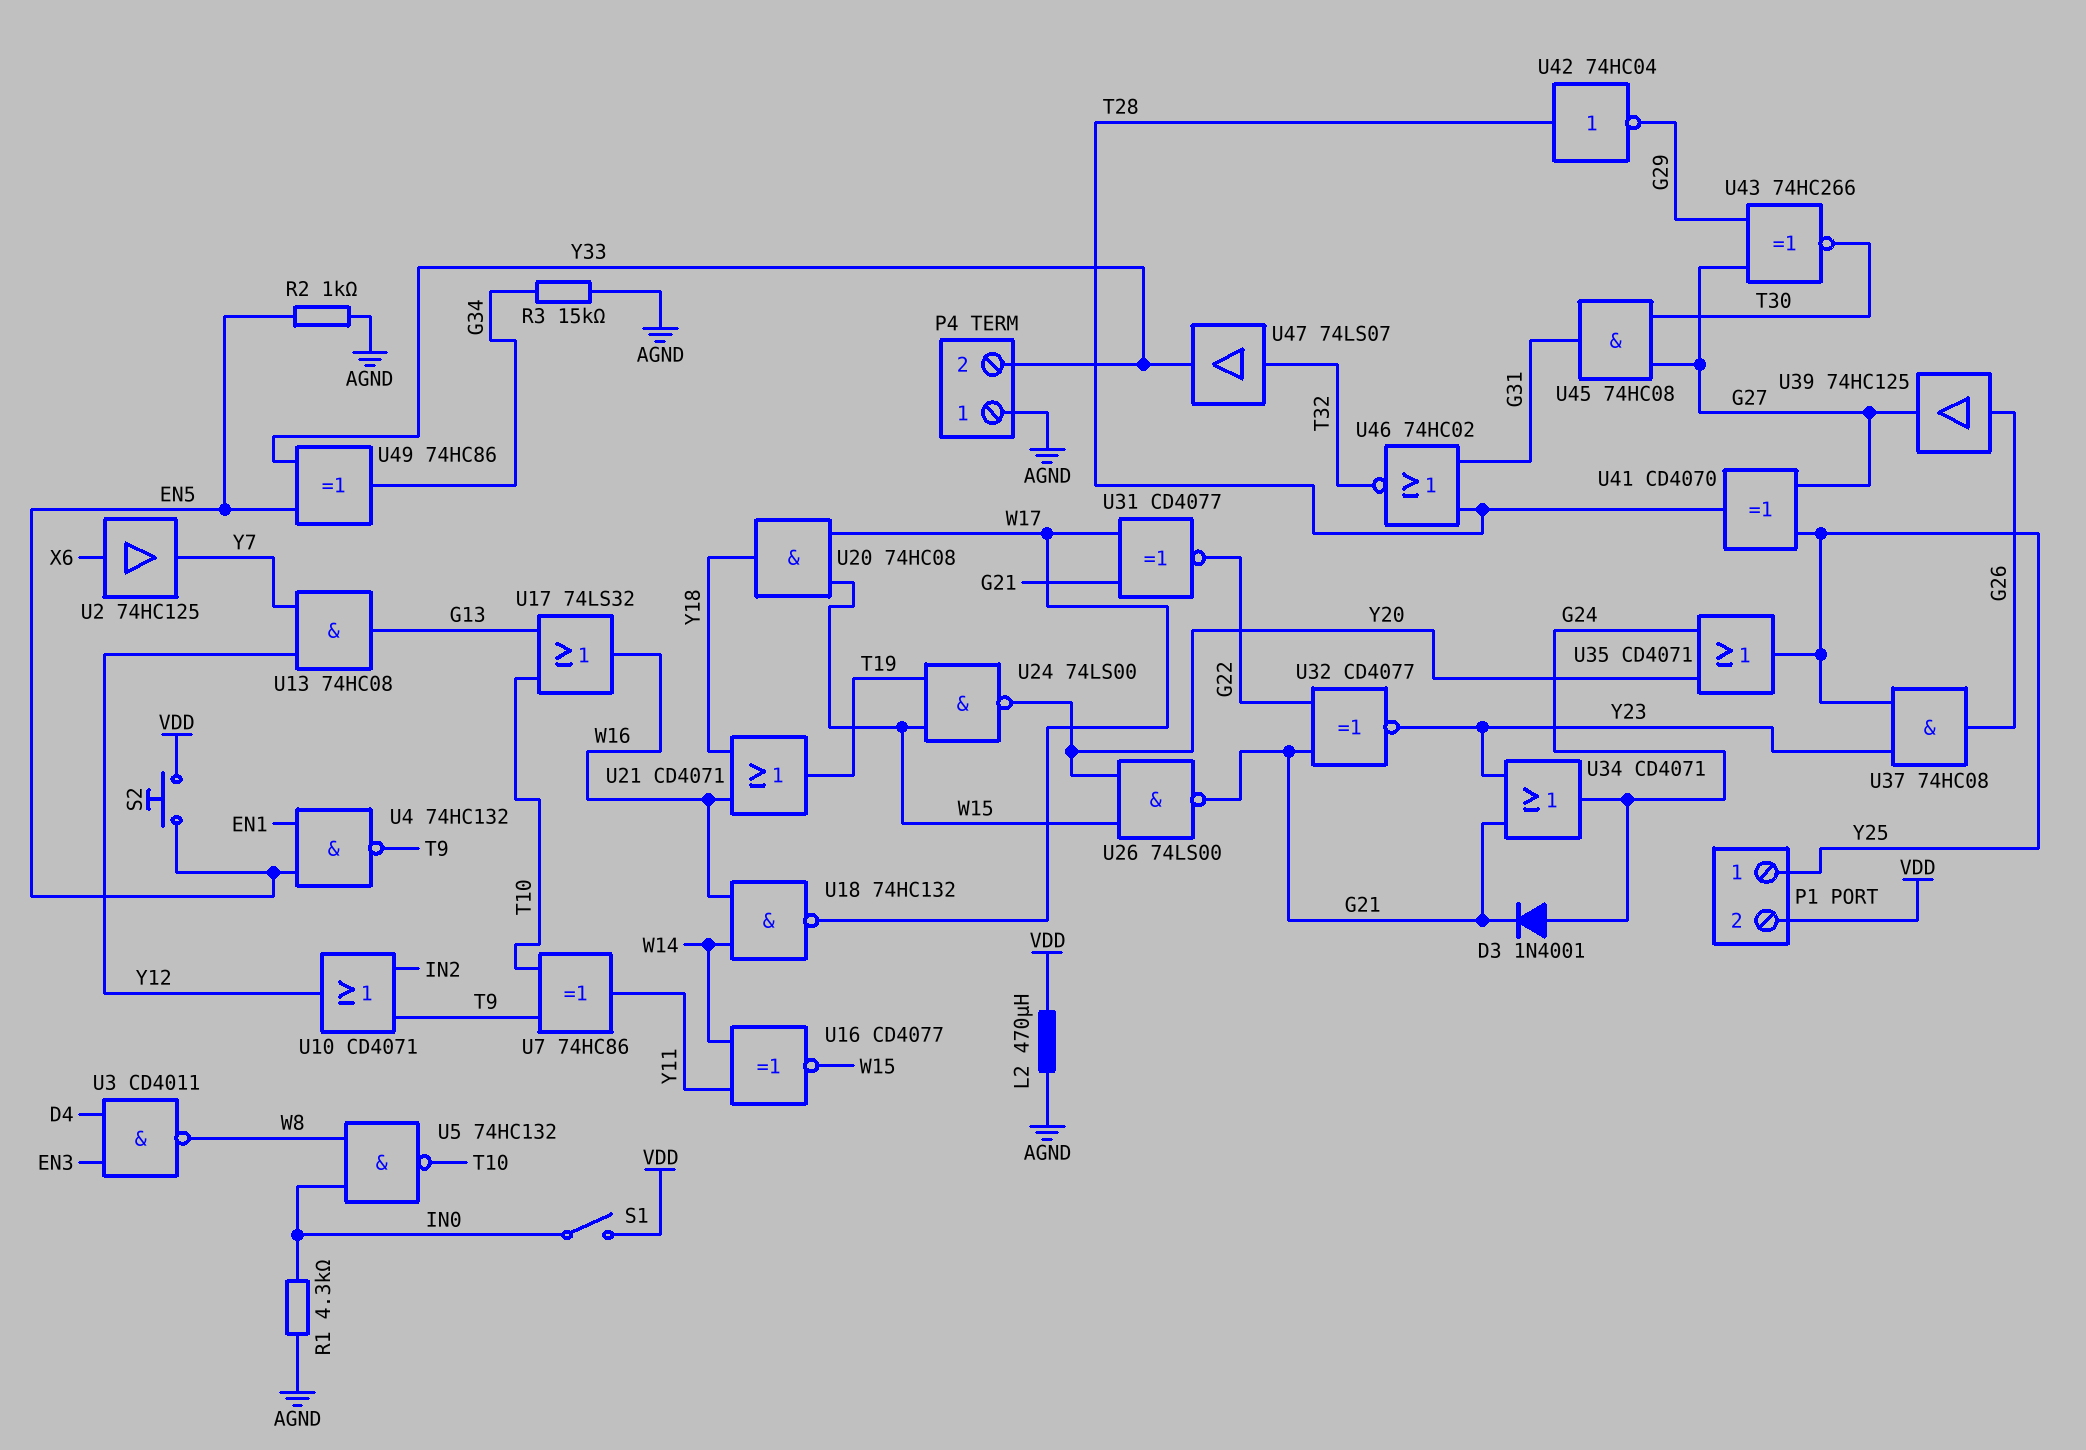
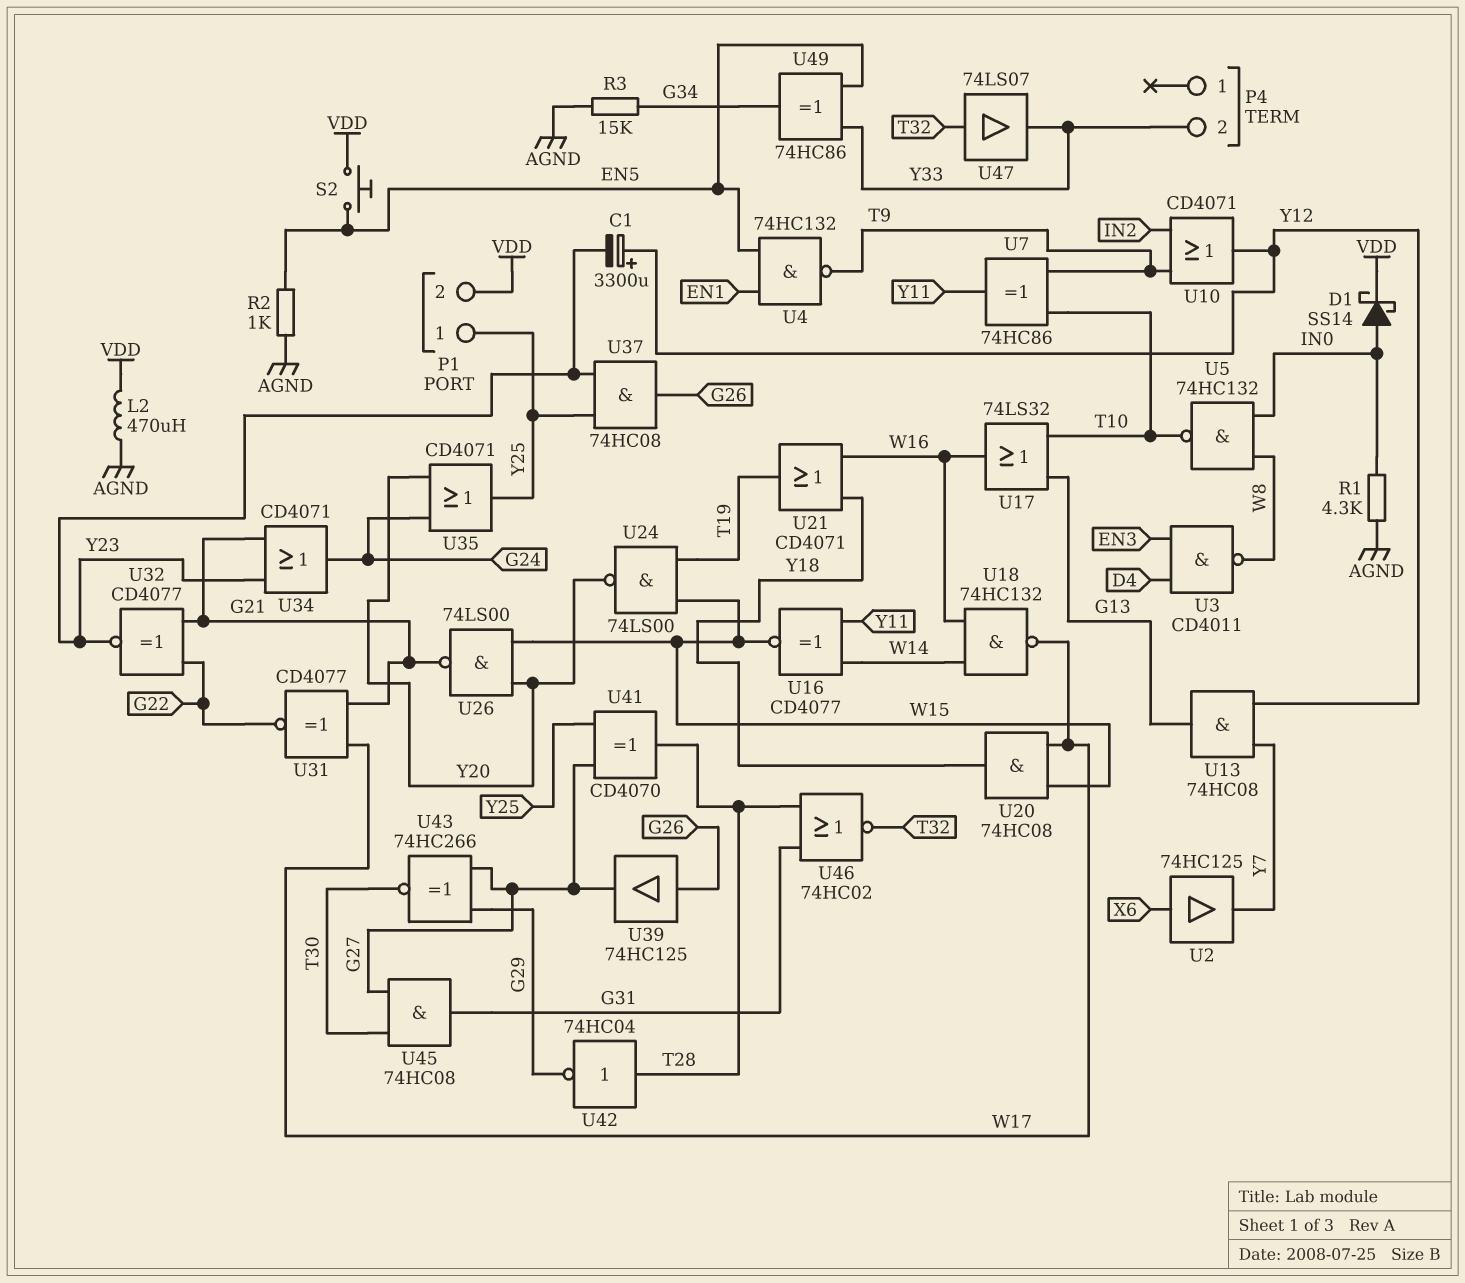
C1: none -> 3300uF (plus Y12, minus Y23)
D1: none -> schottky SS14 (A IN0, K VDD)
D3: diode 1N4001 (A G24, K G21) -> none
P4 pin 1: AGND -> none
S1: switch (IN0, VDD) -> none

